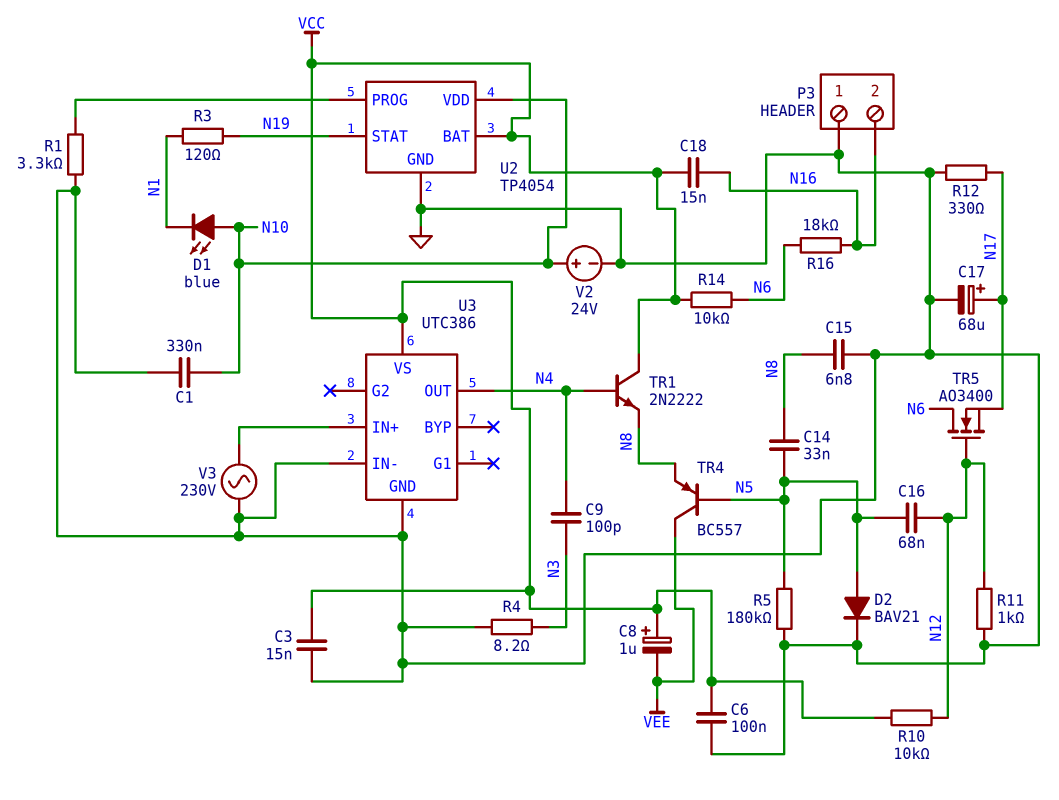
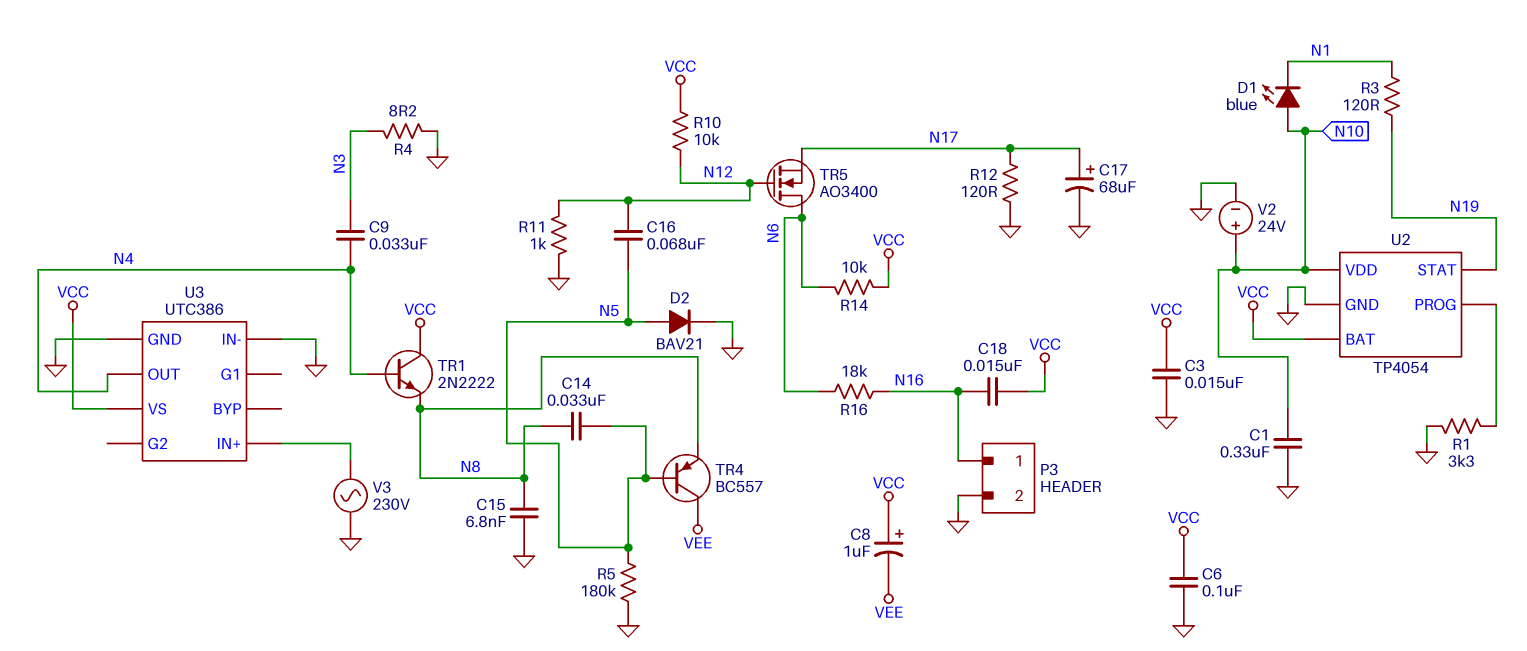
C9: 100pF (N3, N4) -> 33nF (N3, N4)
P3 pin 1: GND -> N16
P3 pin 2: N16 -> GND
R12: 330 (GND, N17) -> 120 (GND, N17)

